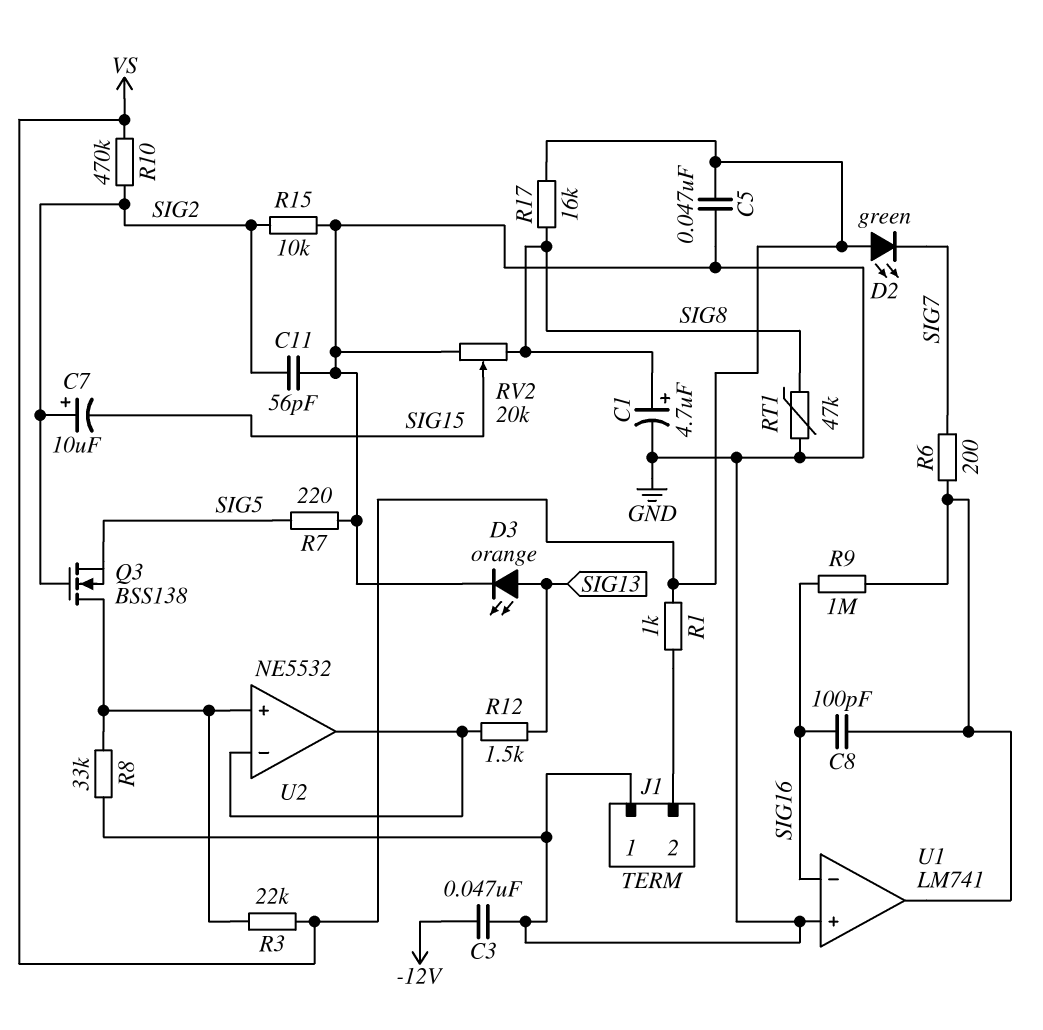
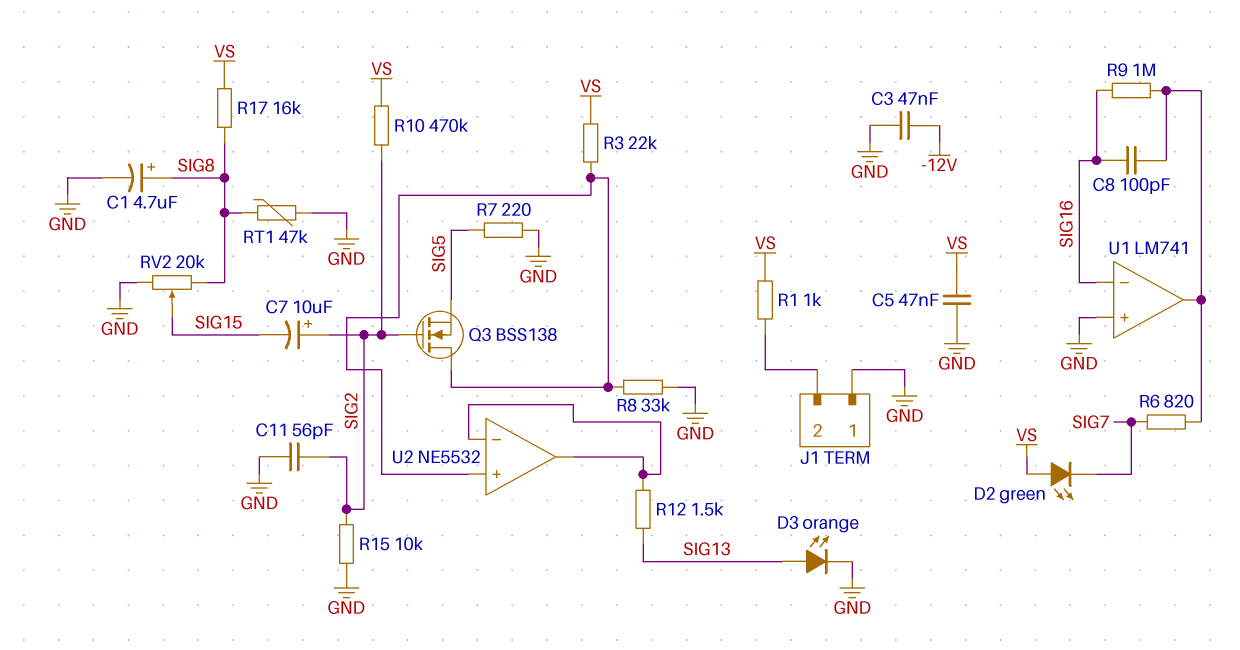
R6: 200 (SIG7, U1/out) -> 820 (SIG7, U1/out)

